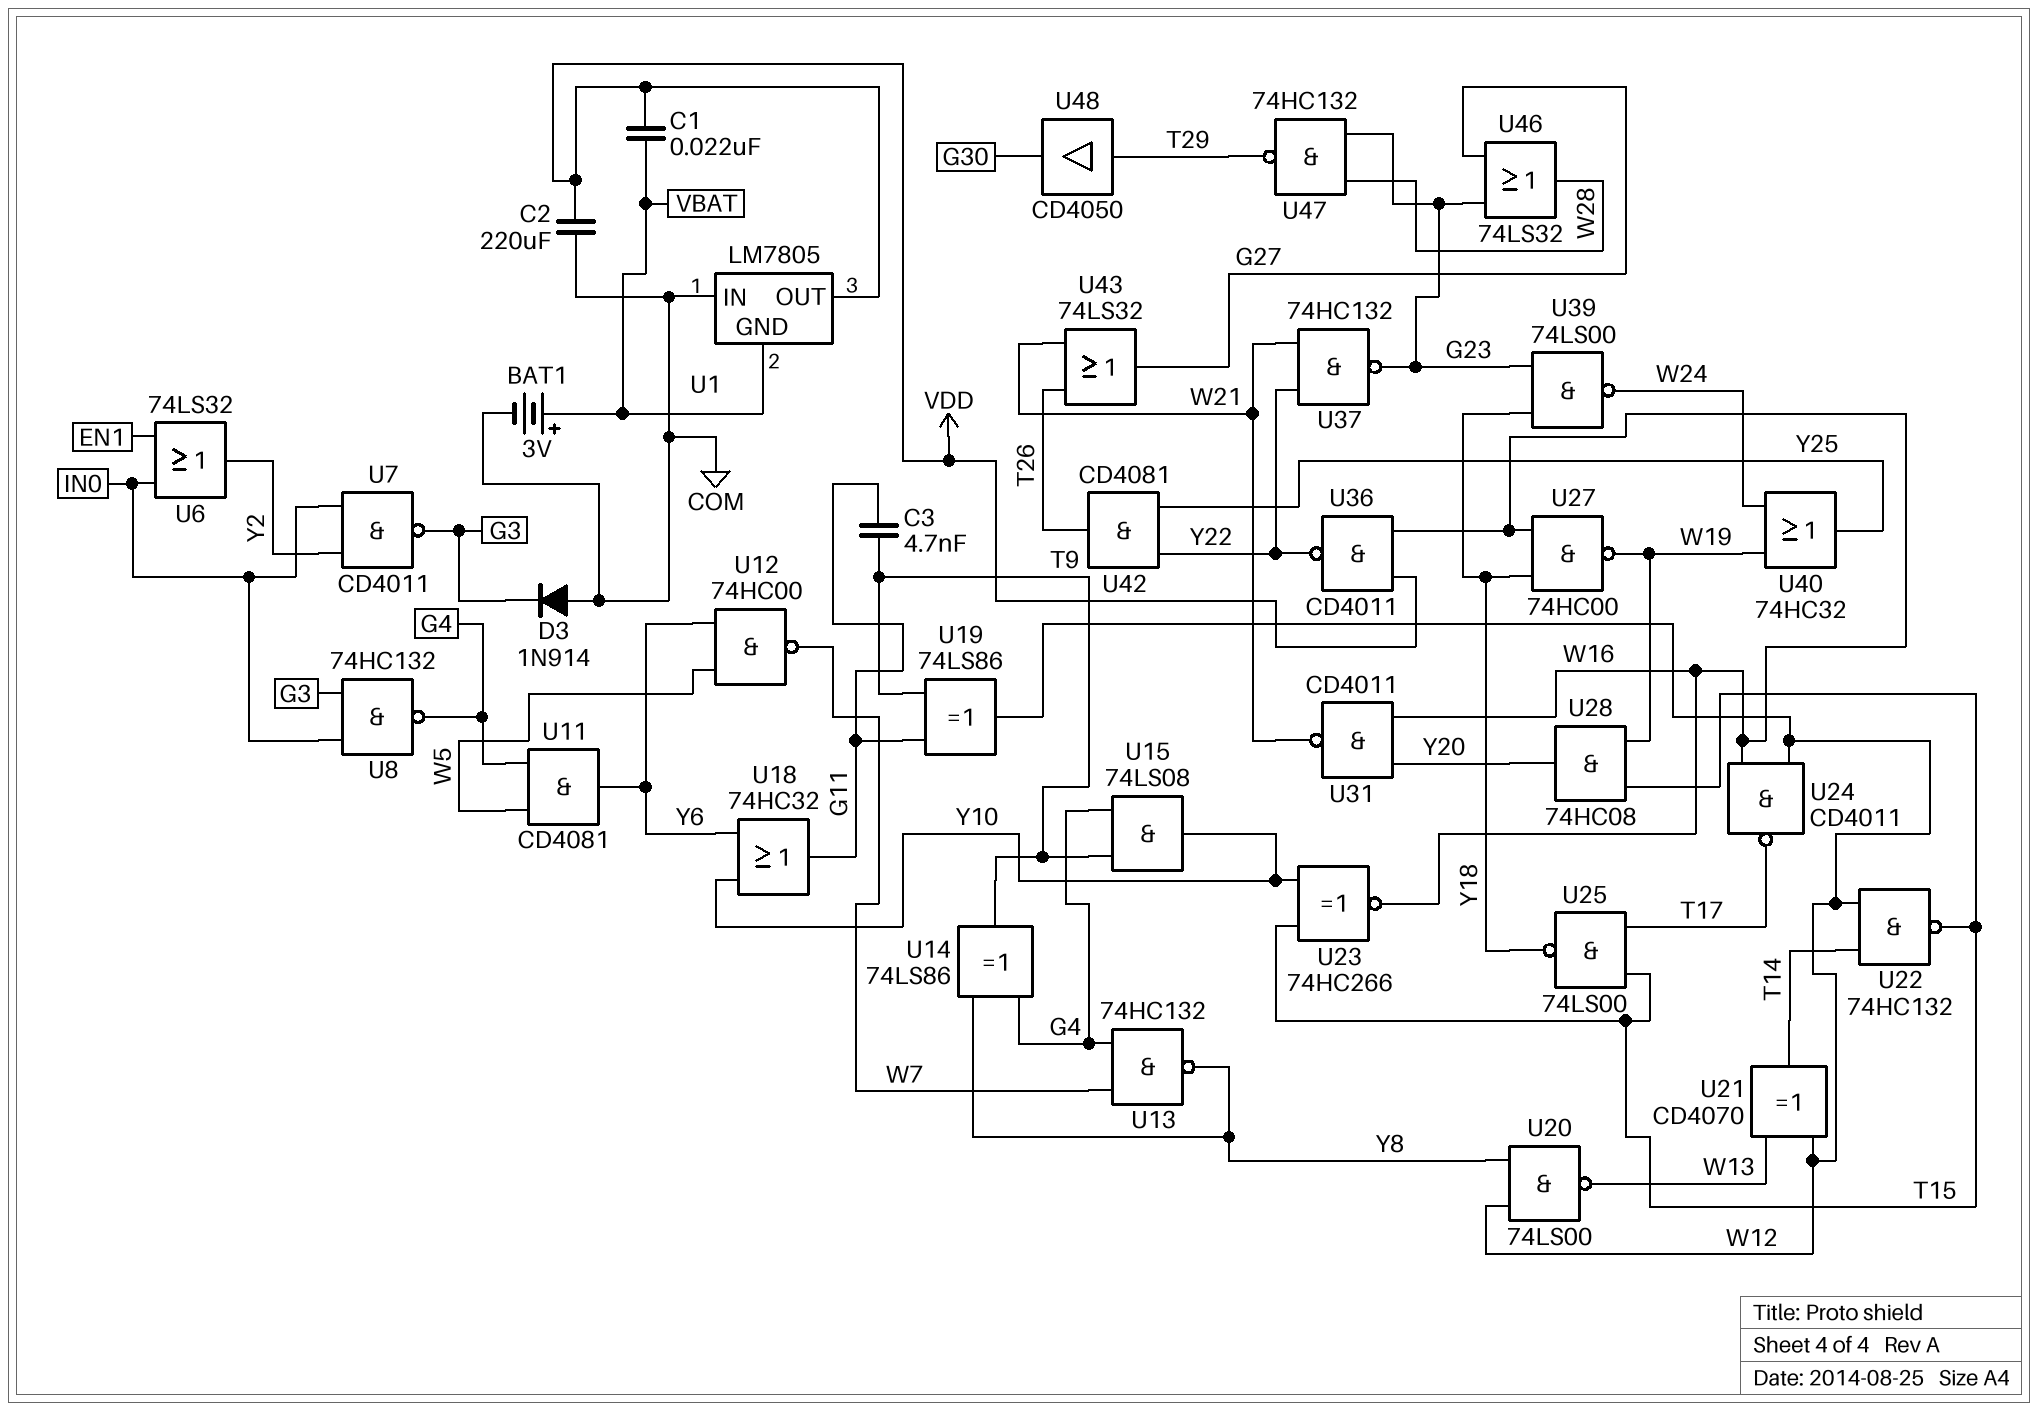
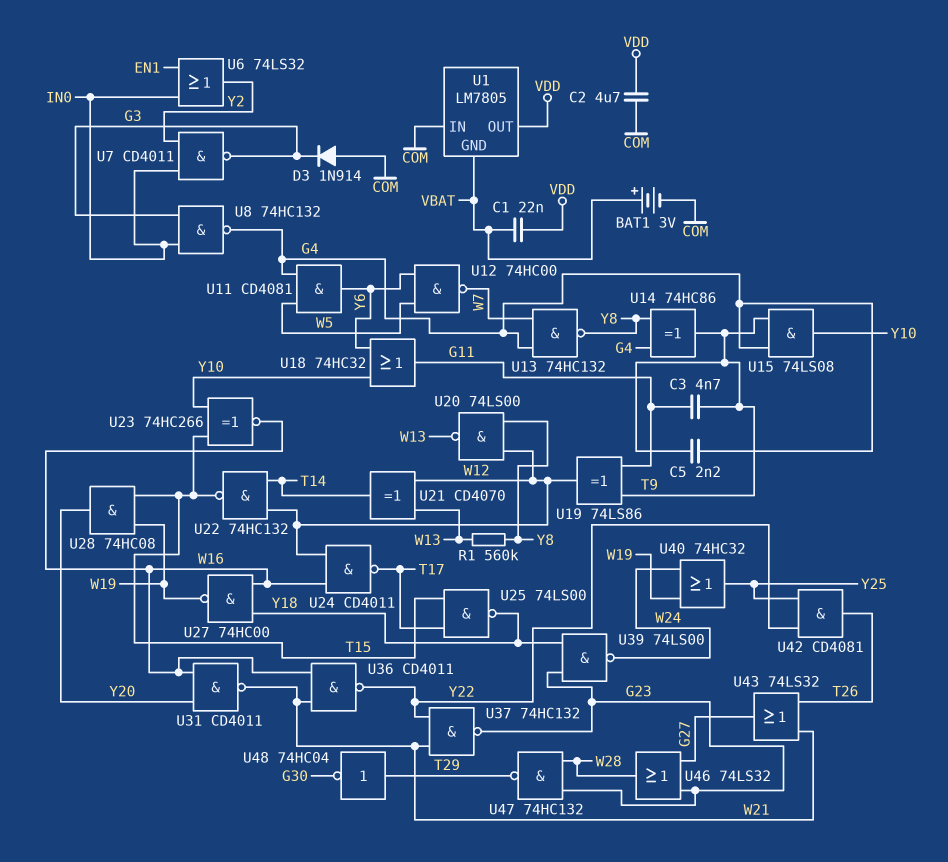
C2: 220uF (COM, VDD) -> 4.7uF (COM, VDD)
C5: none -> 2.2nF (G4, T9)
R1: none -> 560k (W13, Y8)
U14: XOR 74LS86 (in G4, in Y8, out T9) -> XOR 74HC86 (in G4, in Y8, out T9)
U36: NAND CD4011 (in VDD, in W16, out Y22) -> NAND CD4011 (in W16, in W21, out Y22)
U48: buffer CD4050 (in T29, out G30) -> NOT 74HC04 (in T29, out G30)

